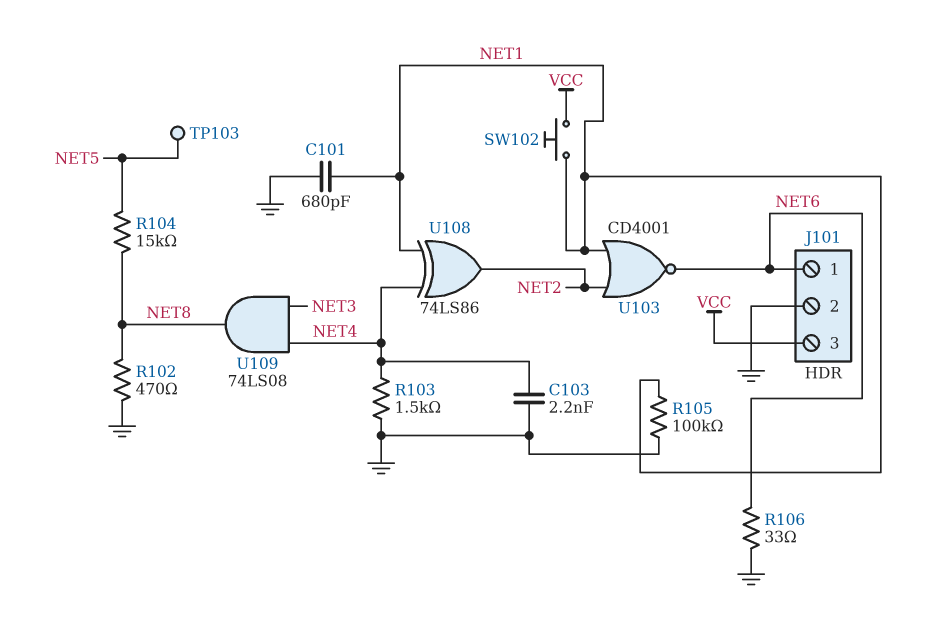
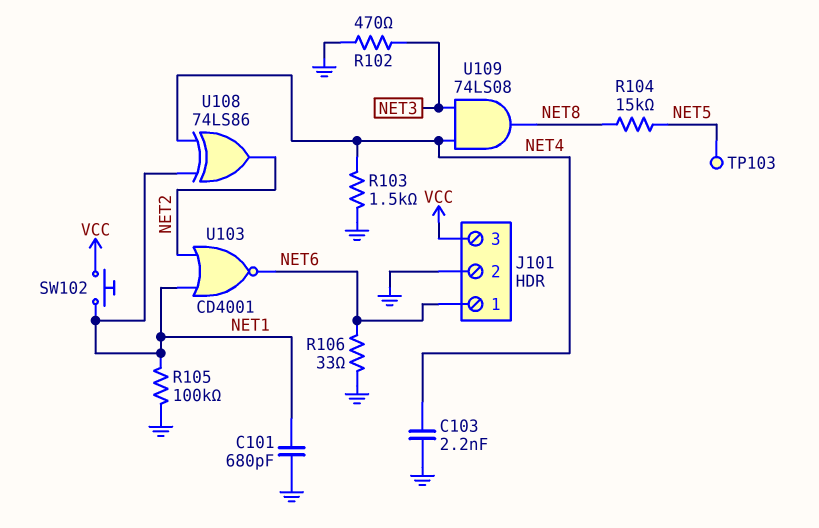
R102: 470 (GND, NET8) -> 470 (GND, NET3)

